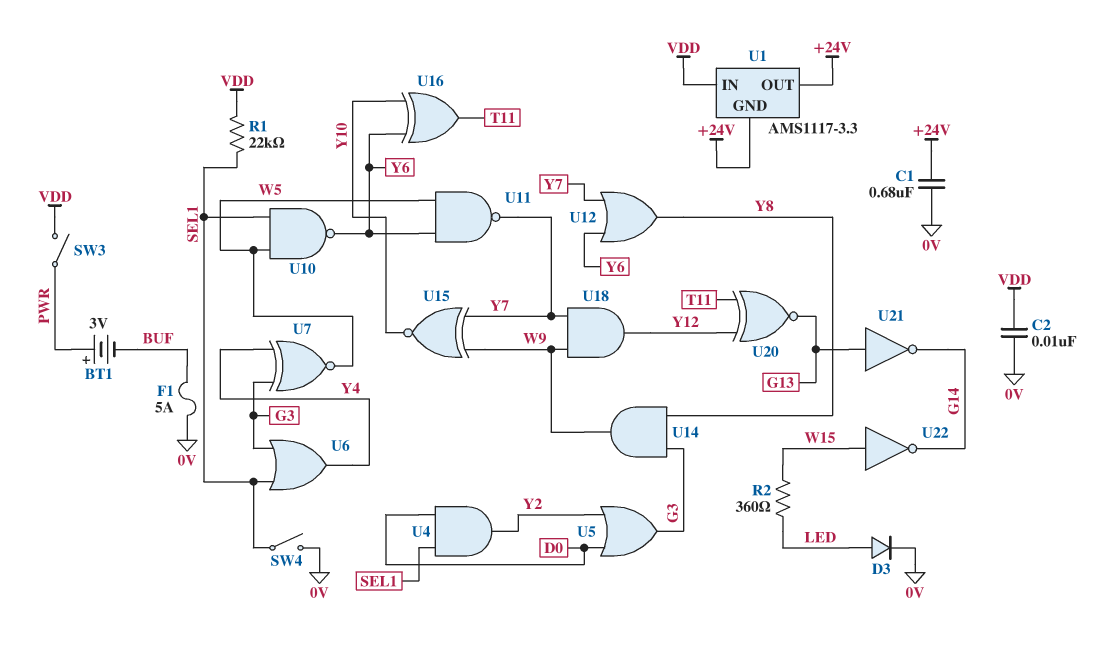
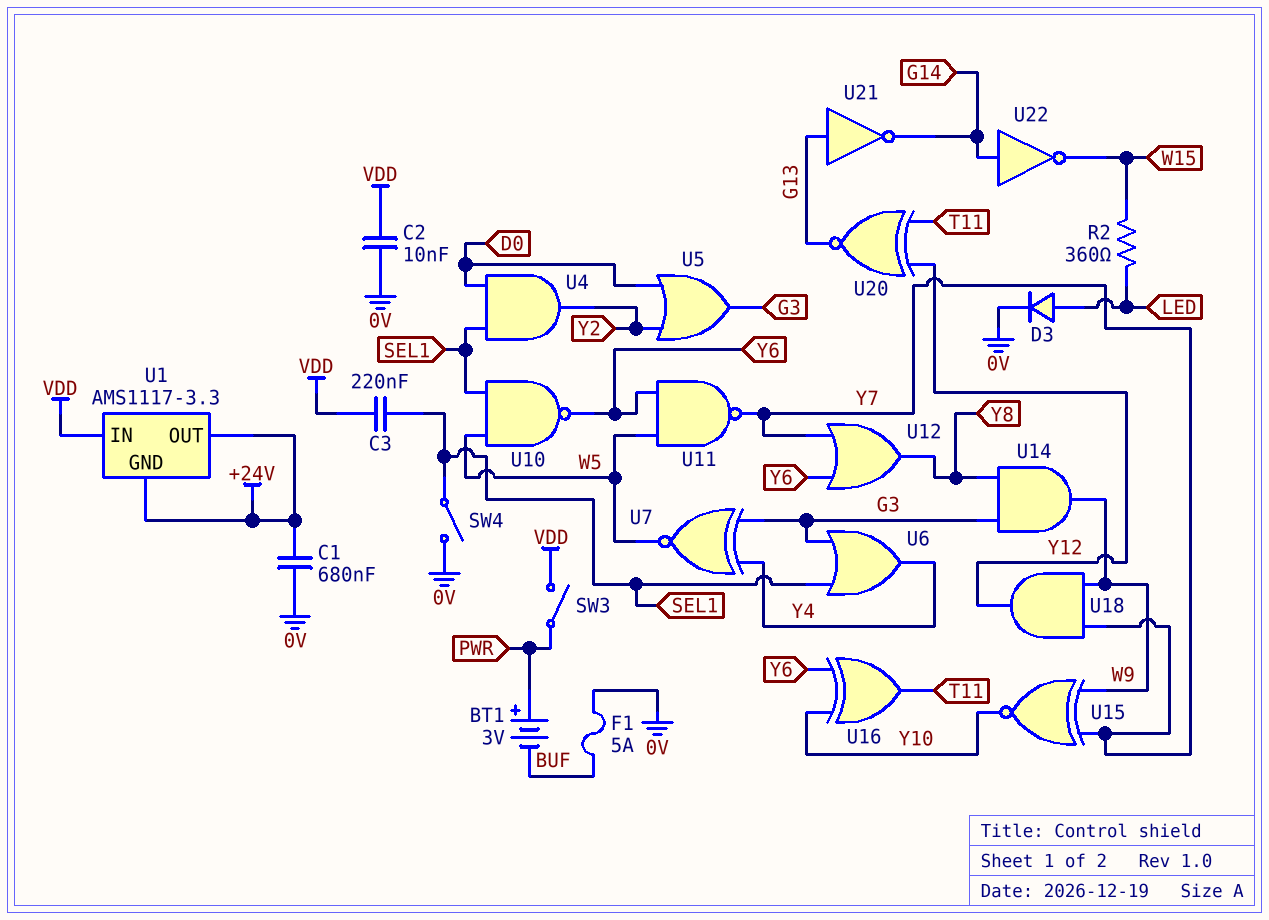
C3: none -> 220nF (SEL1, VDD)
R1: 22k (SEL1, VDD) -> none
U22: NOT (in W15, out G14) -> NOT (in G14, out W15)

